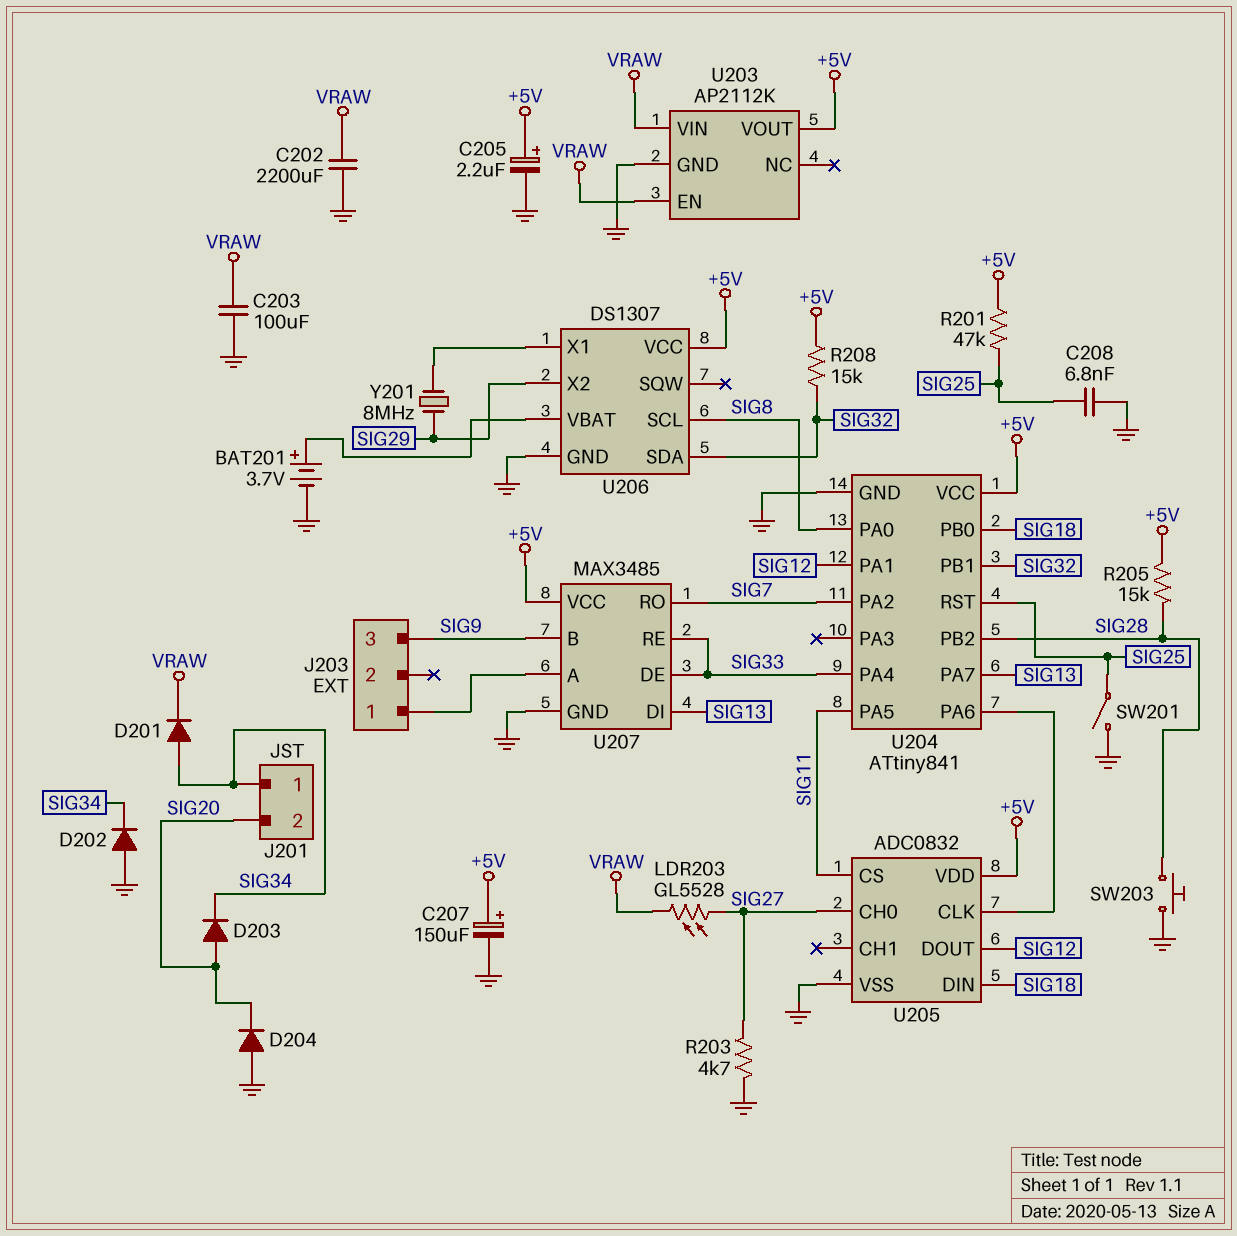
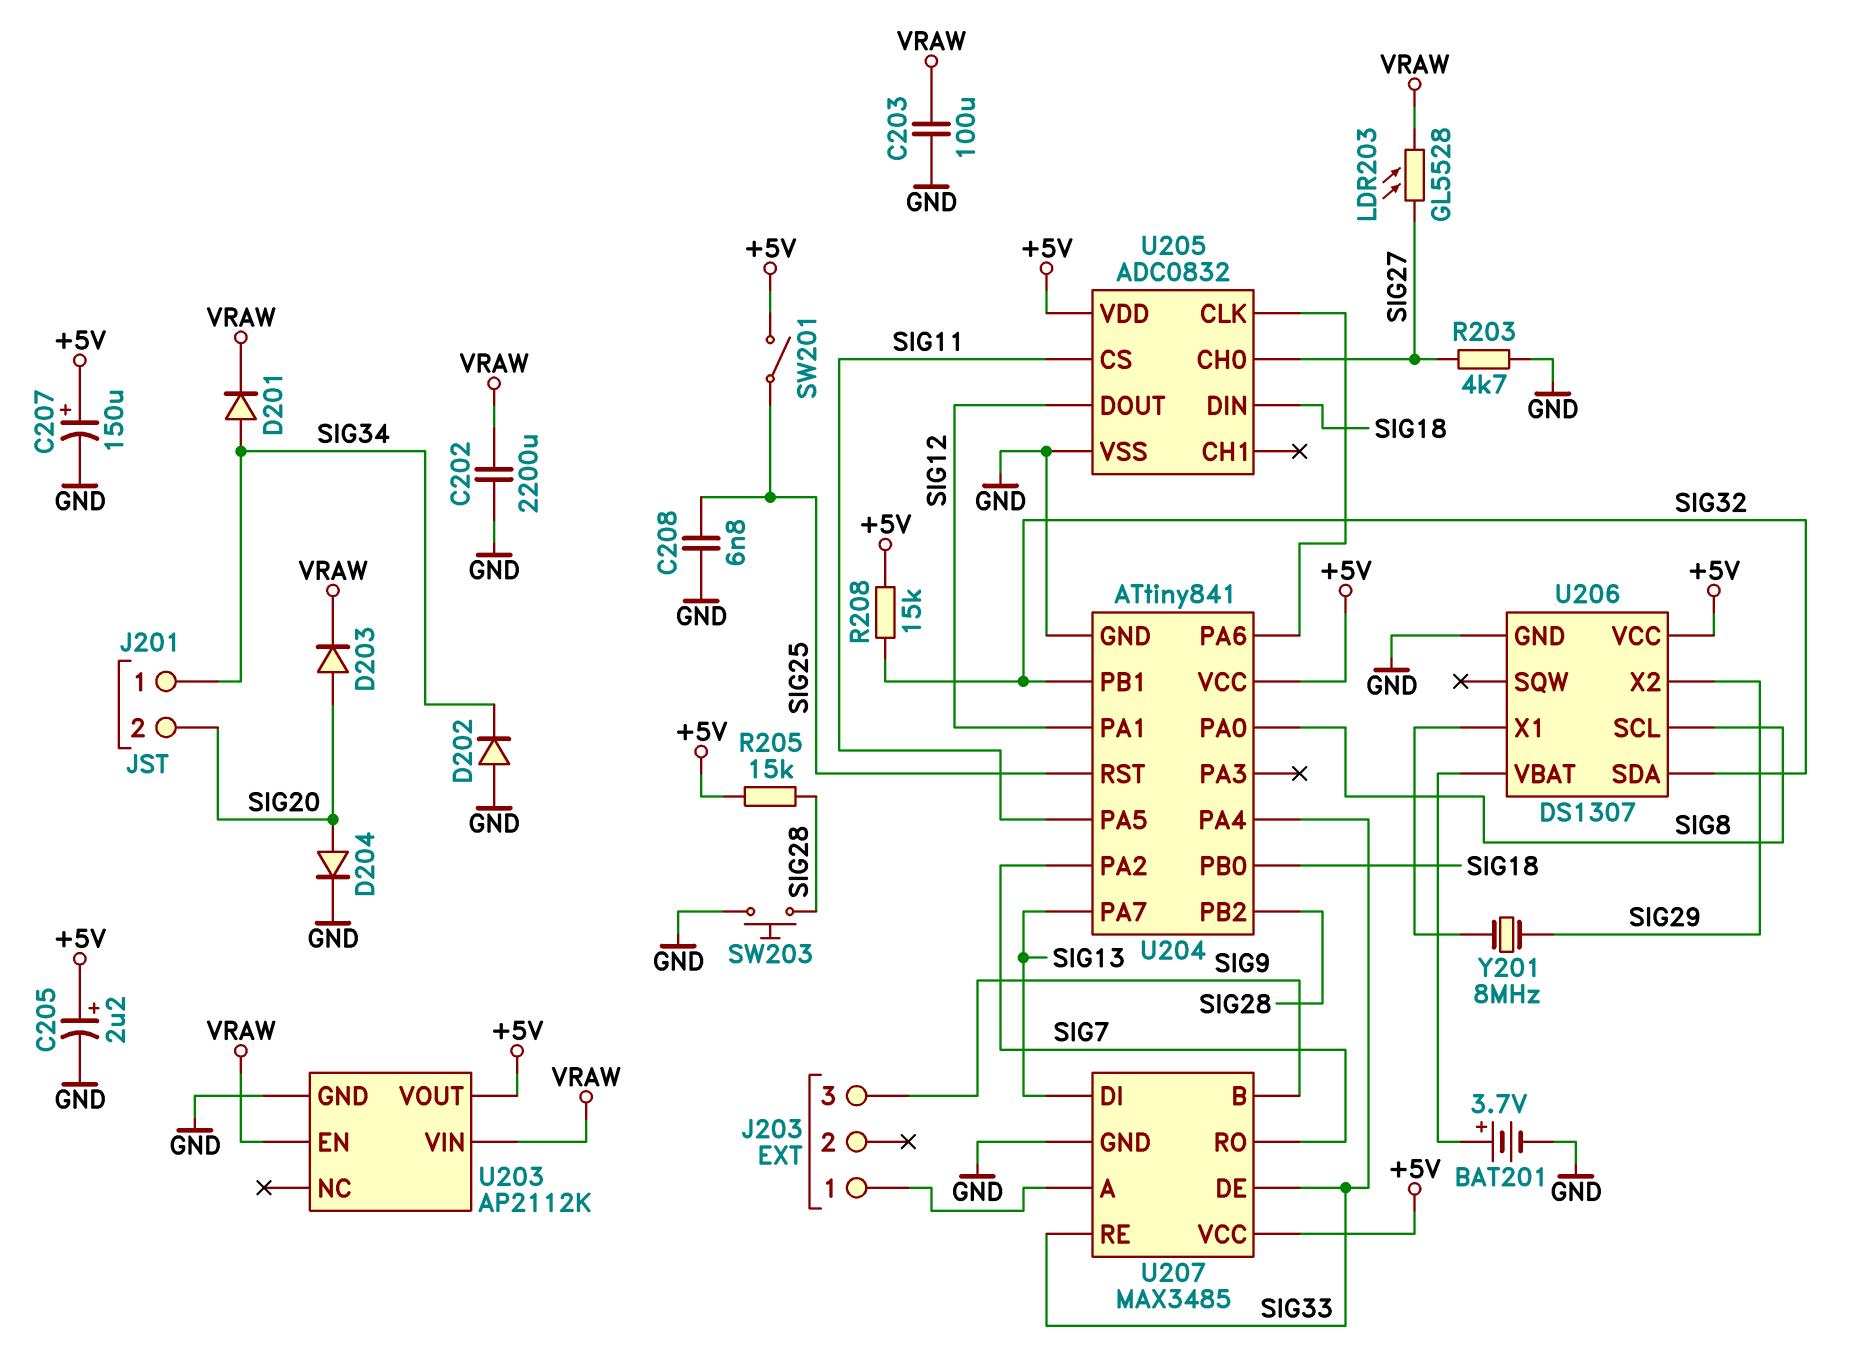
D203: diode (A SIG20, K SIG34) -> diode (A SIG20, K VRAW)
D204: diode (A GND, K SIG20) -> diode (A SIG20, K GND)
R201: 47k (+5V, SIG25) -> none
SW201: switch (GND, SIG25) -> switch (+5V, SIG25)

